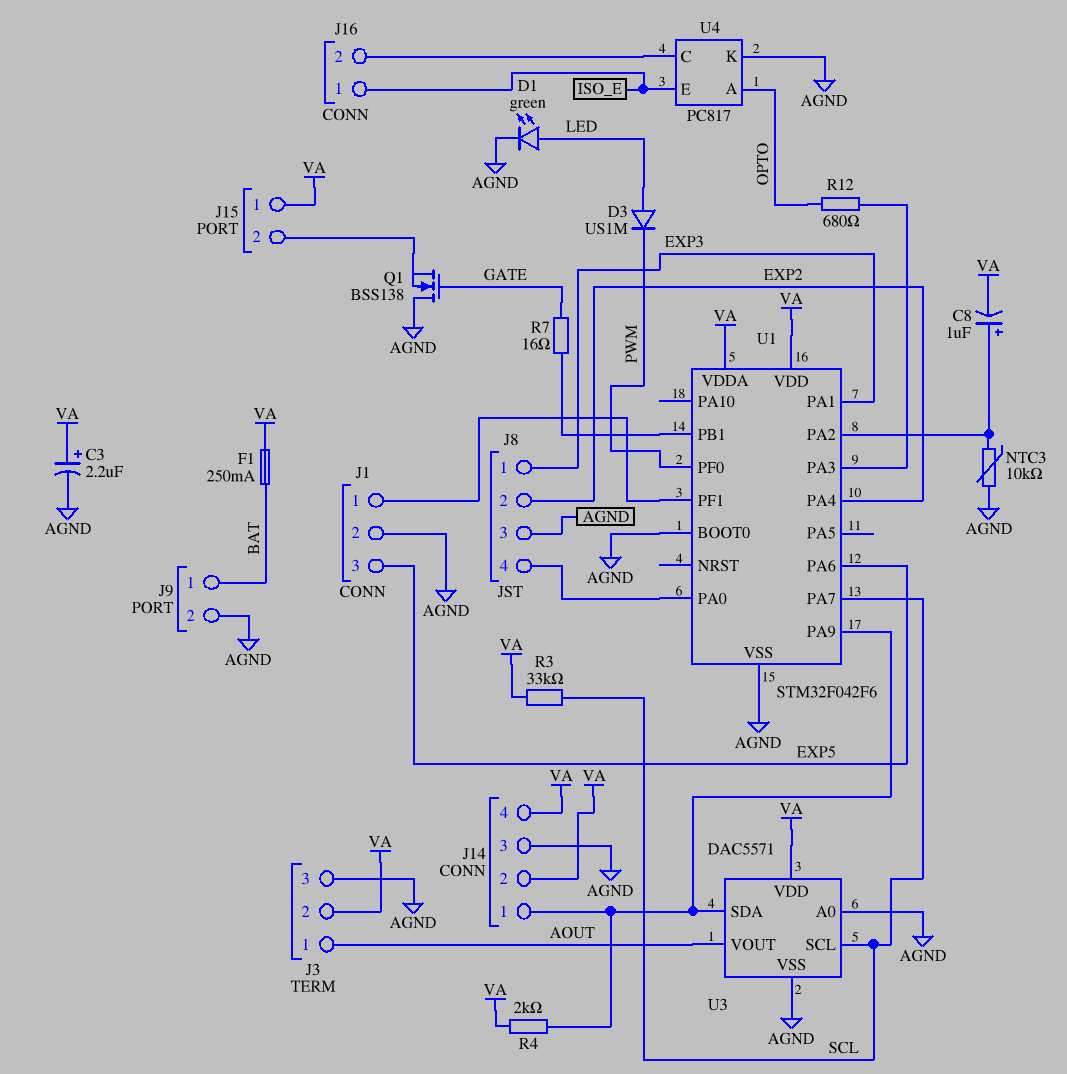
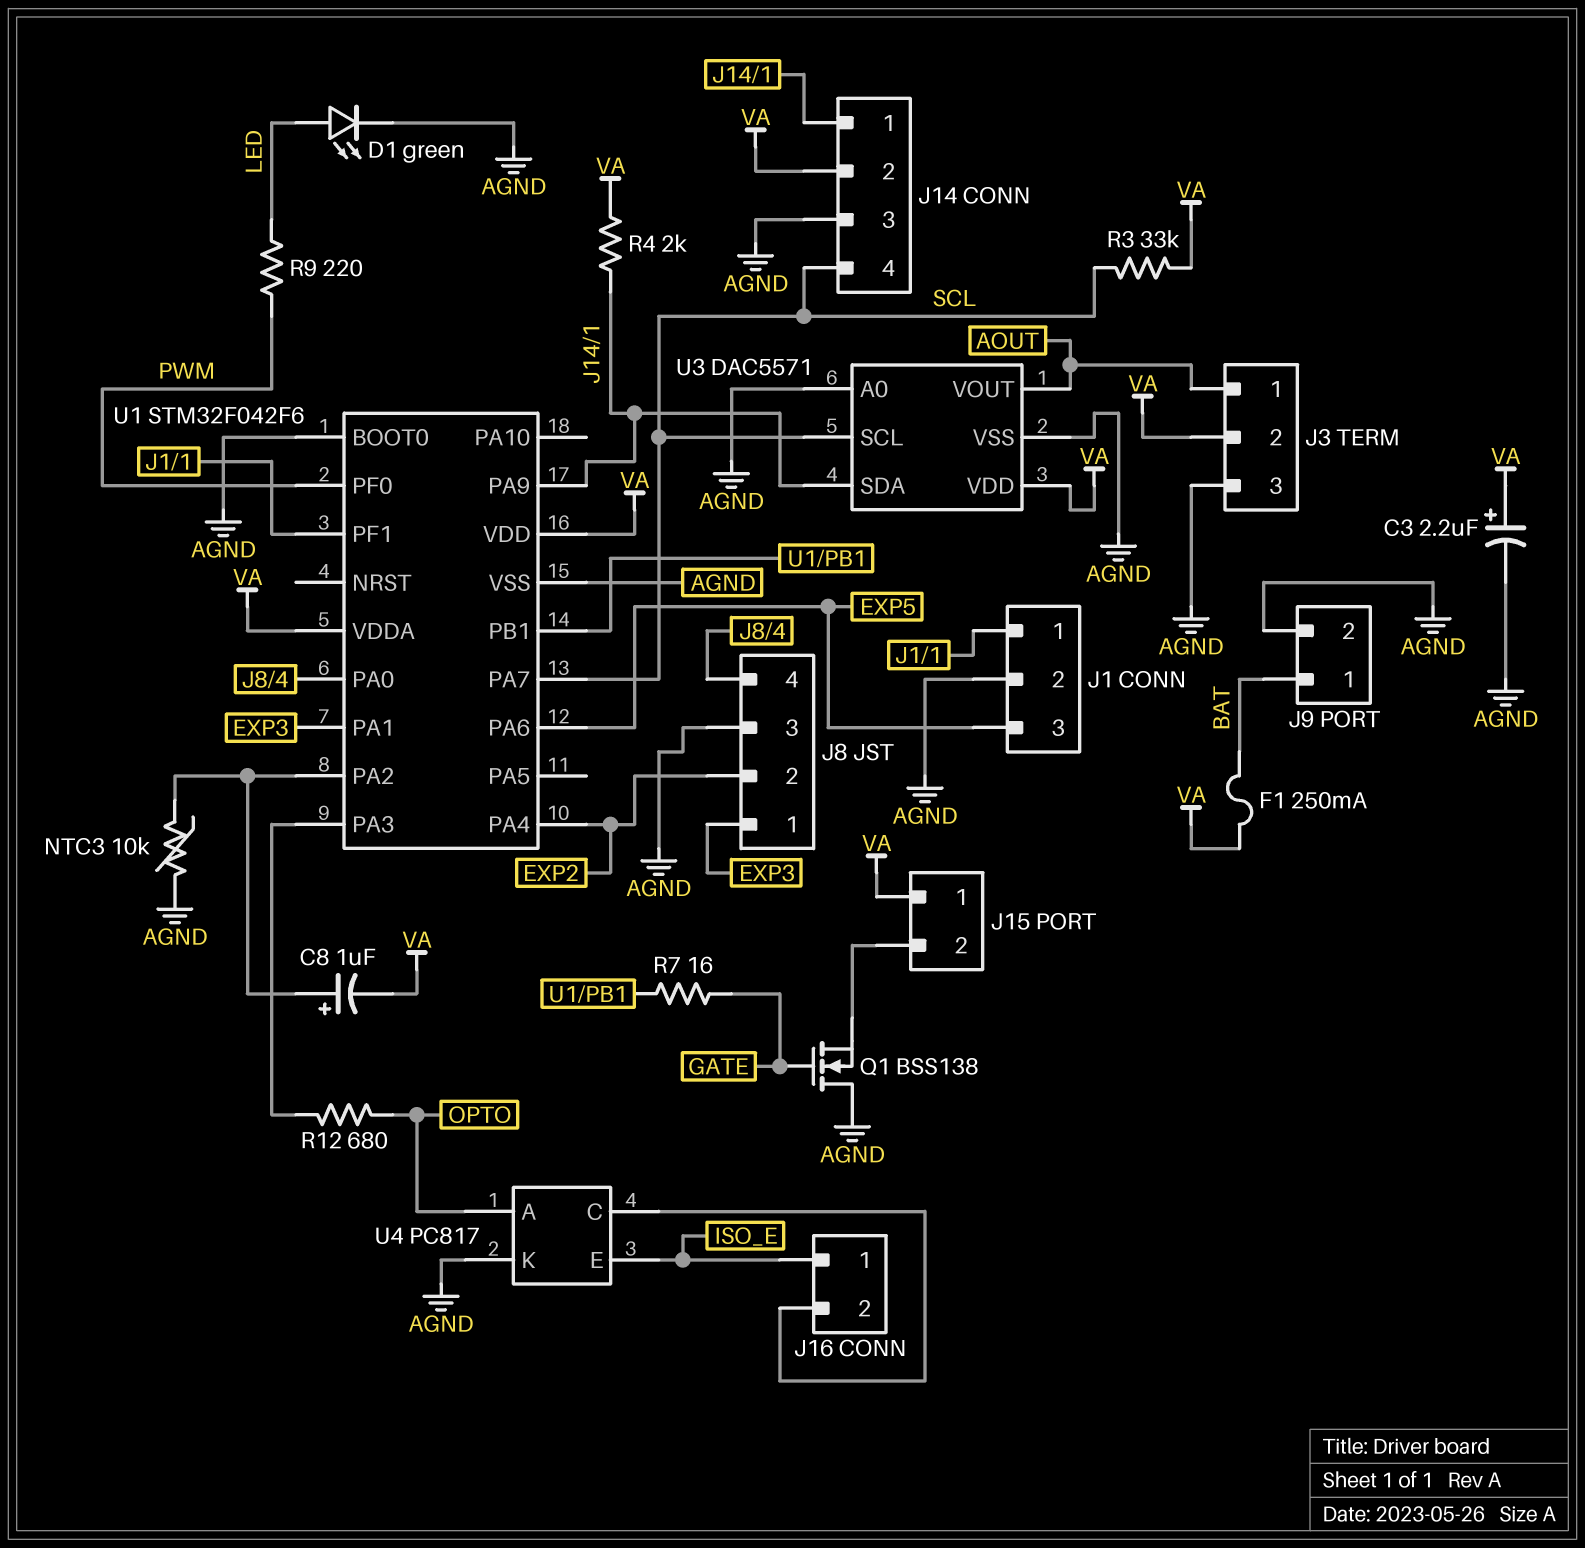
D3: diode US1M (A LED, K PWM) -> none
J14 pin 4: VA -> SCL
R9: none -> 220 (LED, PWM)

